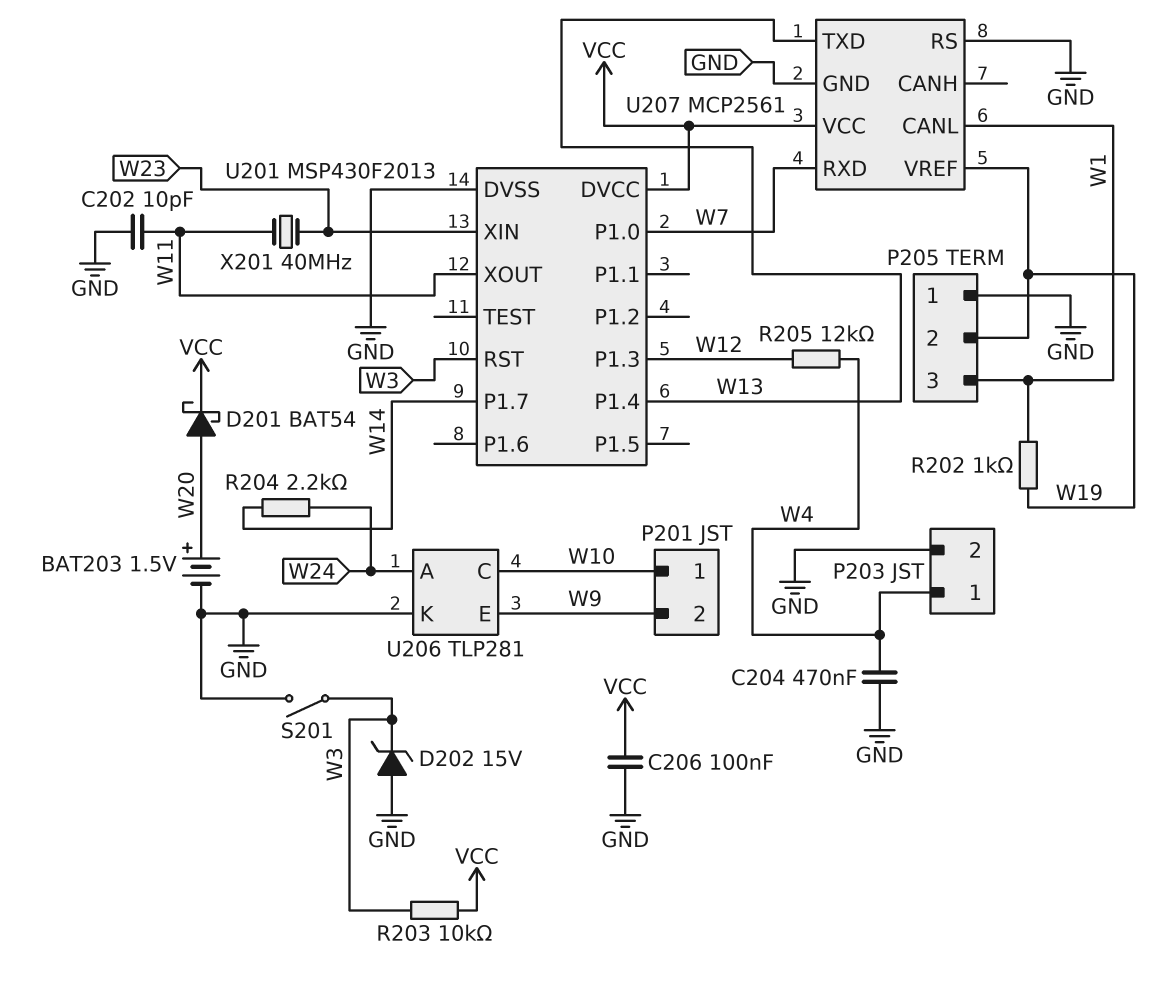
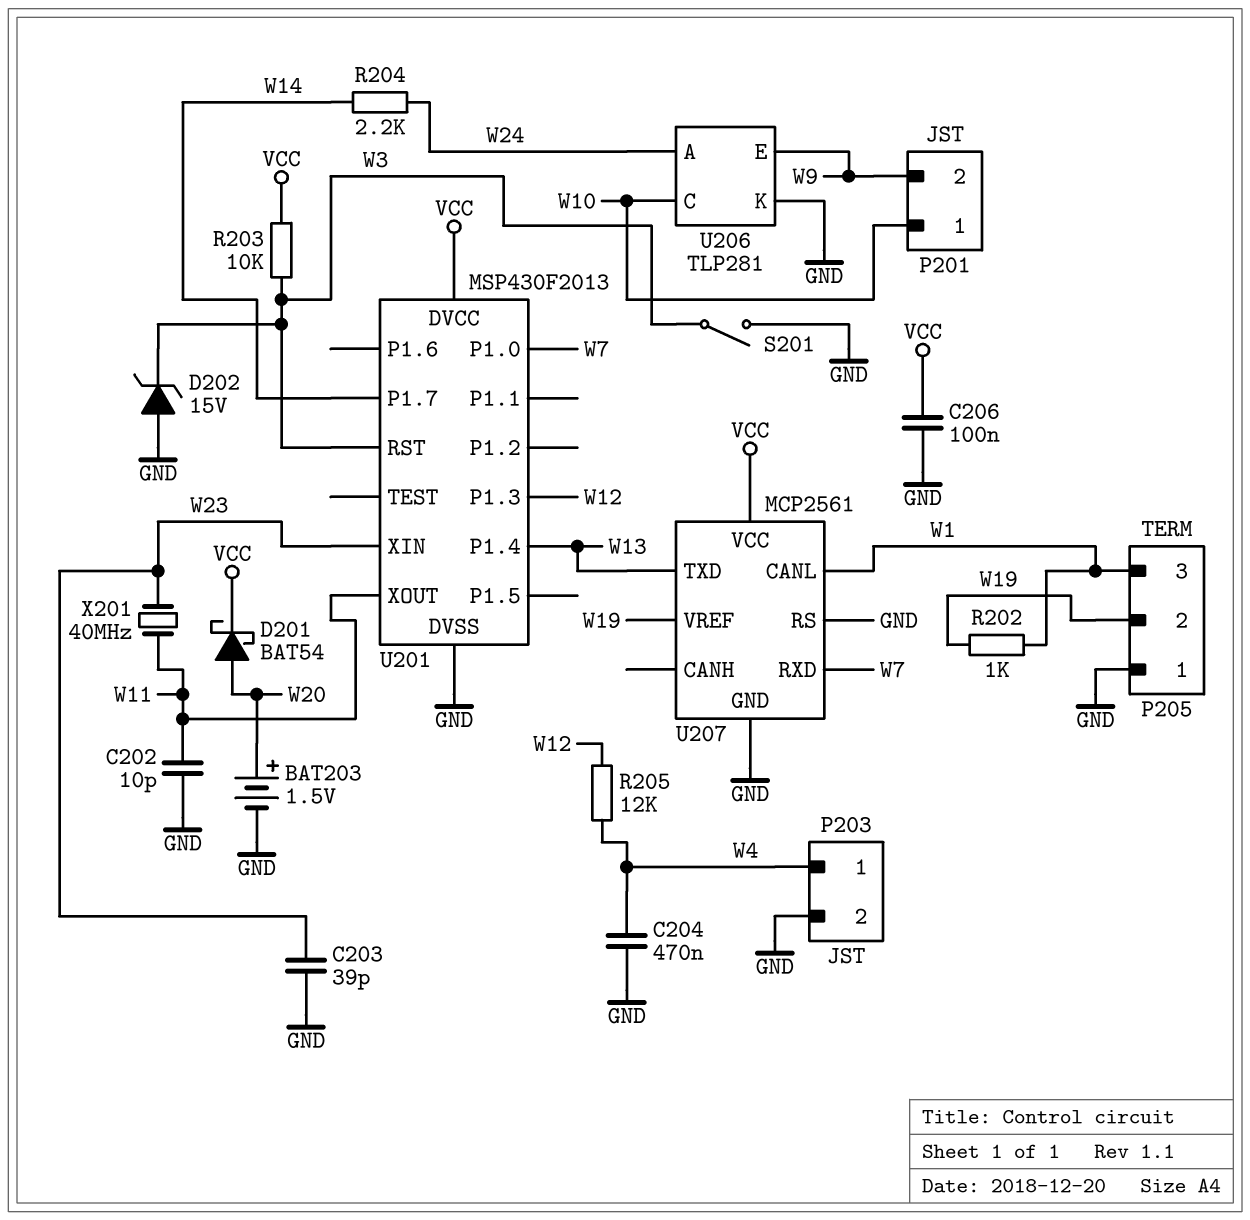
C203: none -> 39pF (GND, W23)

